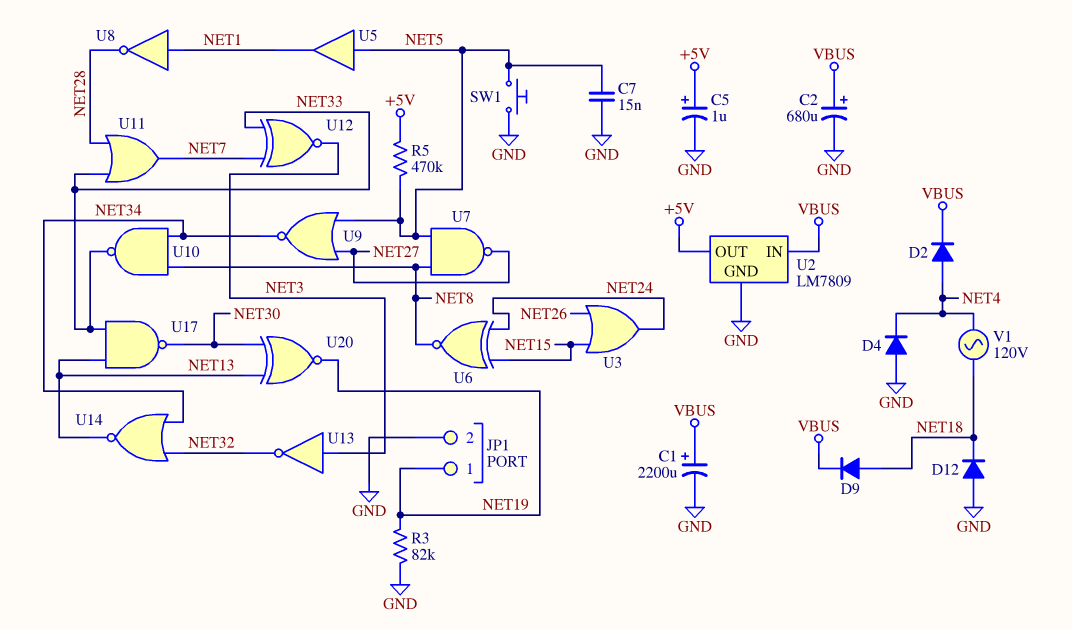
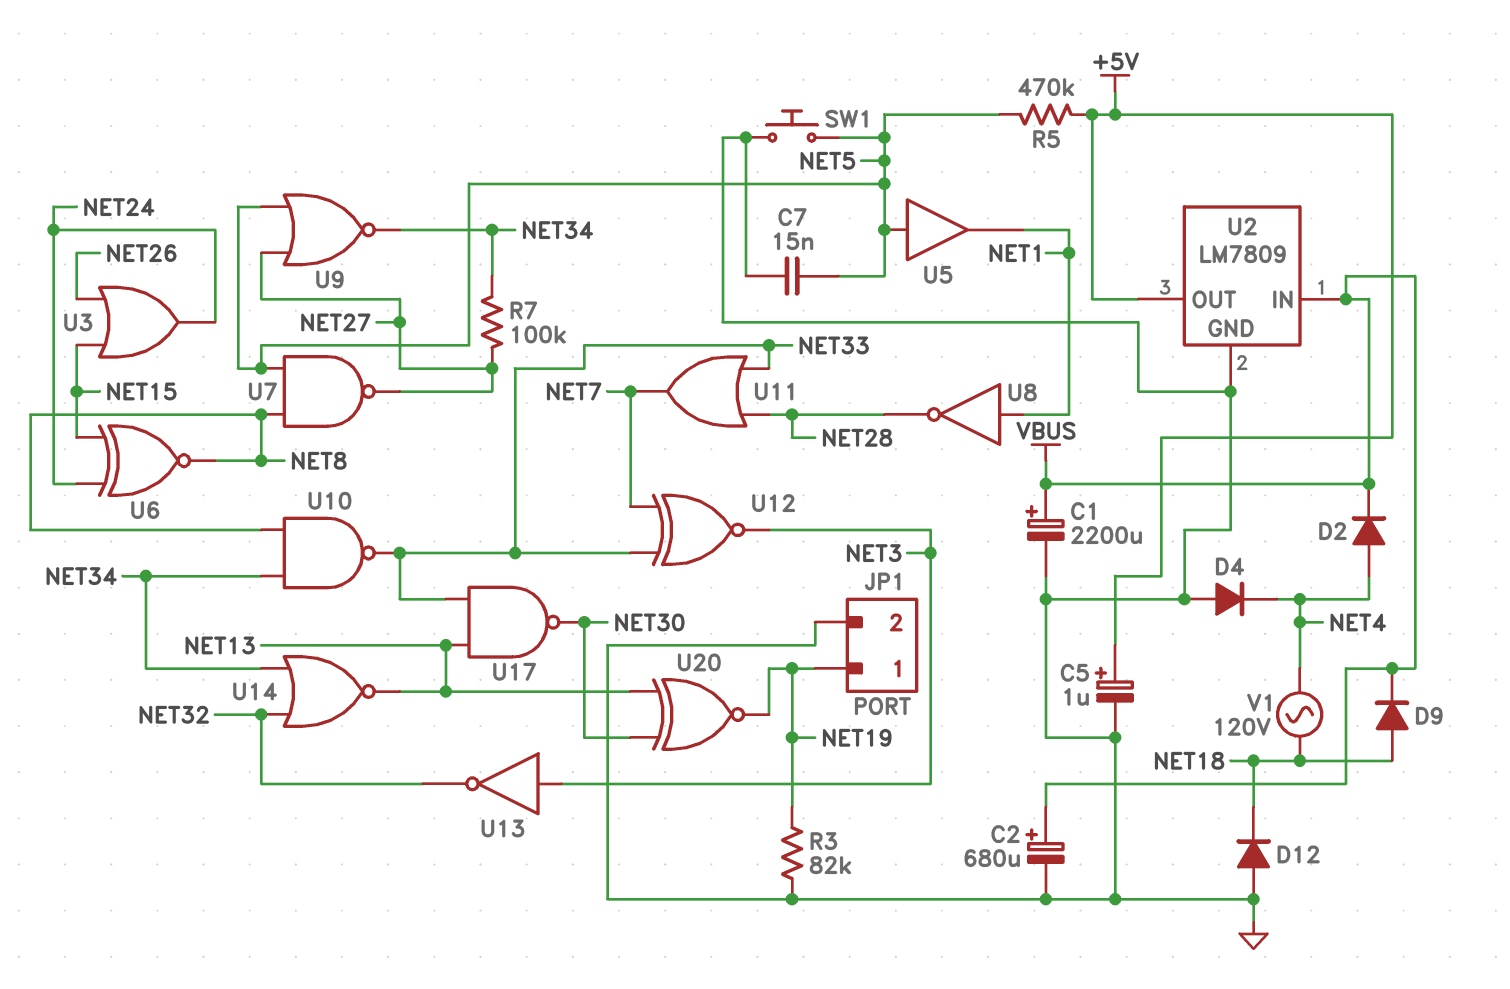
R7: none -> 100k (NET27, NET34)

